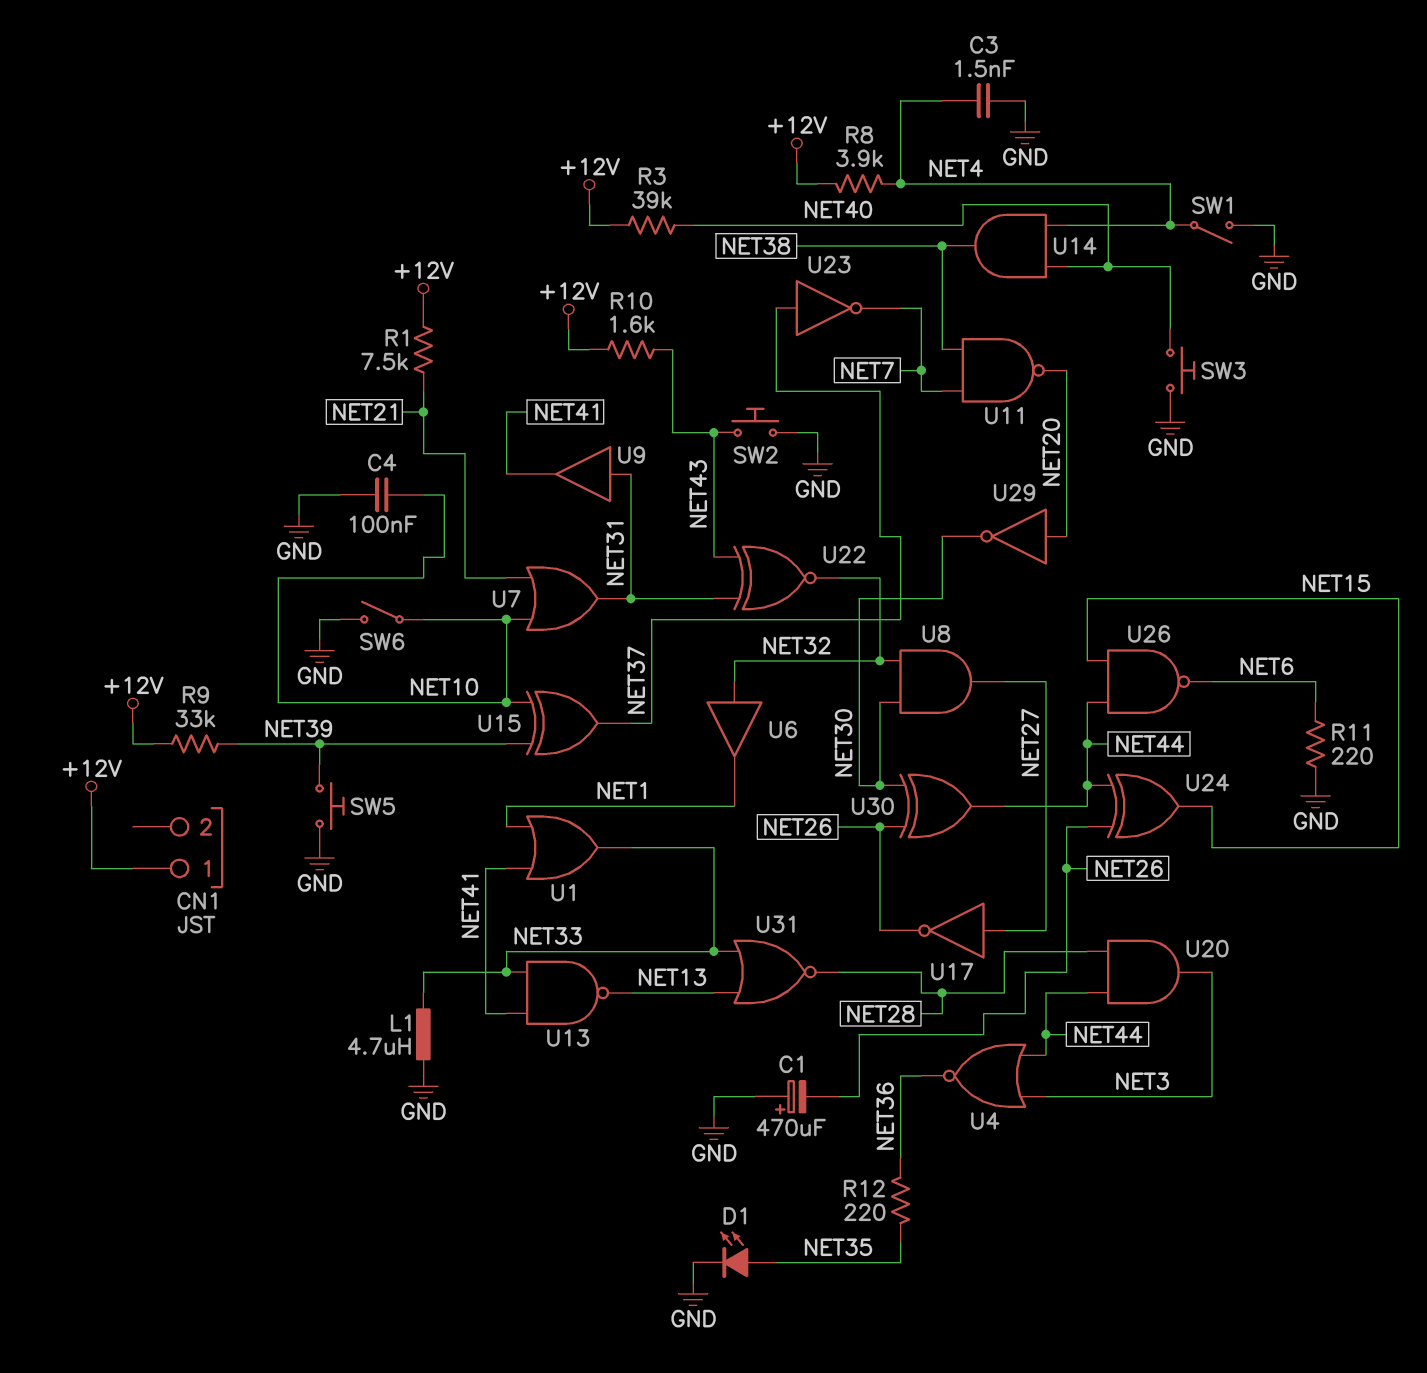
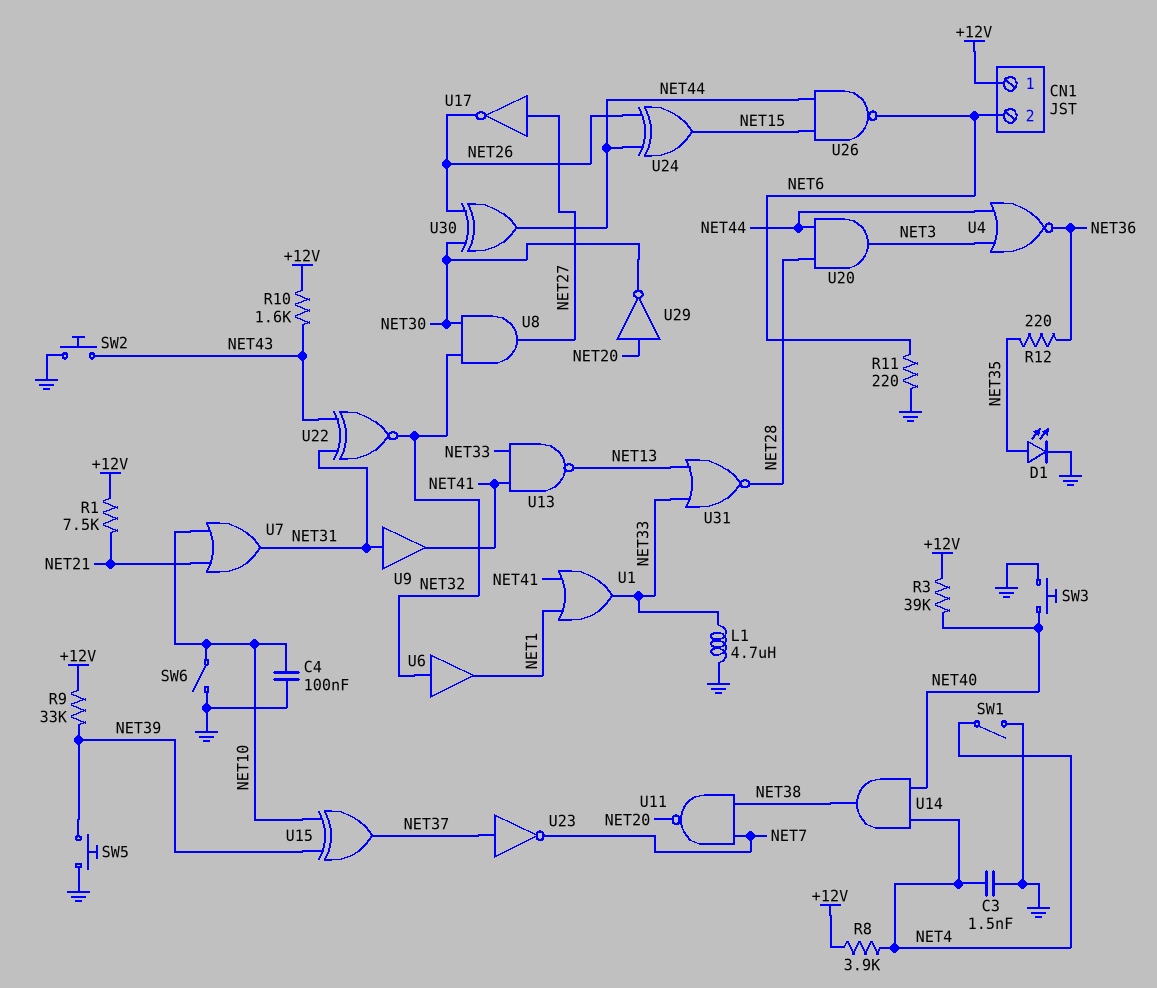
C1: 470uF (plus GND, minus NET26) -> none
CN1 pin 2: none -> NET6

